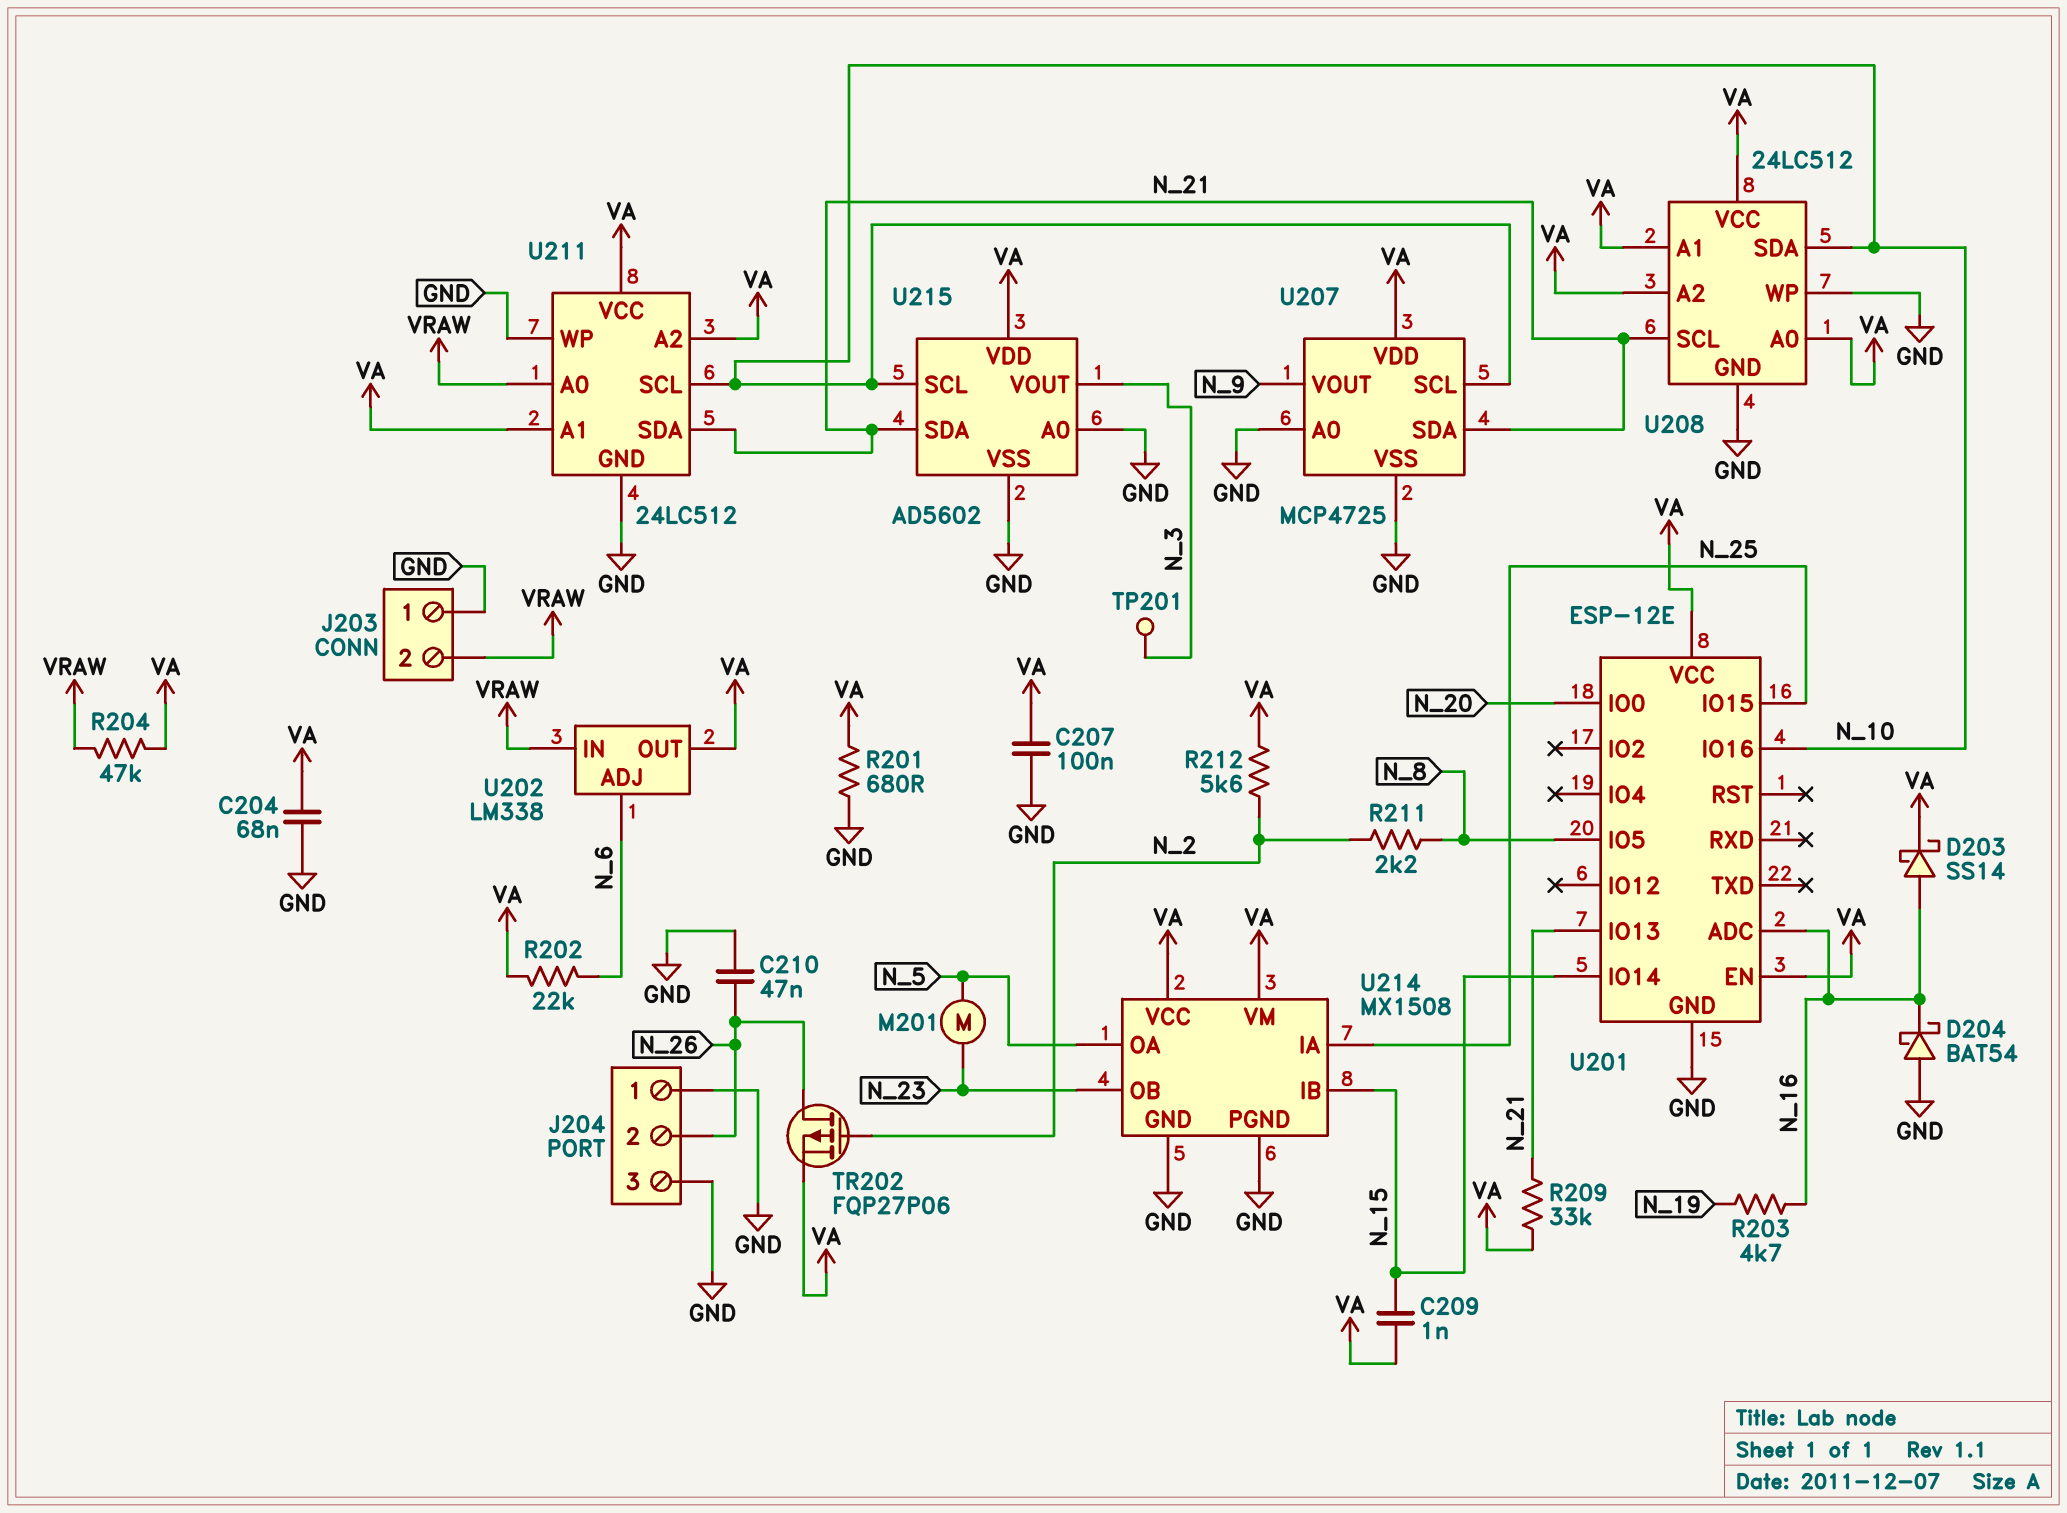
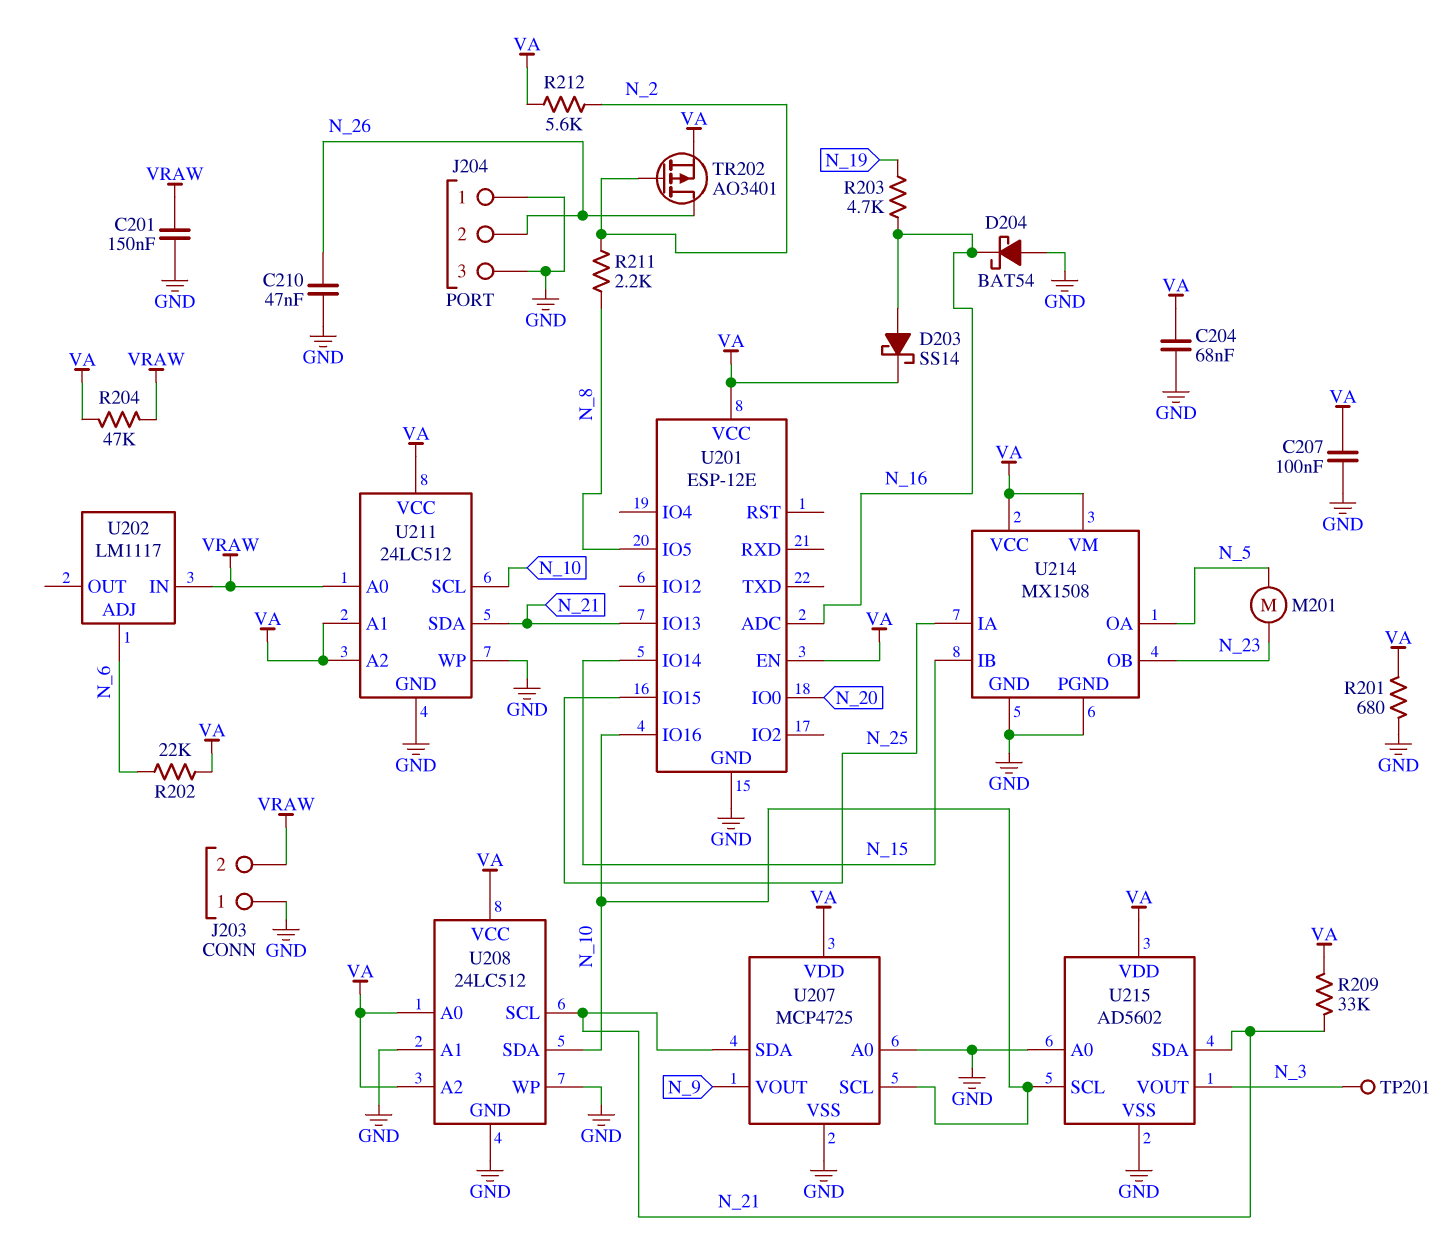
C201: none -> 150nF (GND, VRAW)
C209: 1nF (N_15, VA) -> none
TR202: PMOS FQP27P06 (G N_2, D N_26, S VA) -> PMOS AO3401 (G N_2, D N_26, S VA)
U202: LM338 -> LM1117
U202 pin OUT: VA -> none
U208 pin A1: VA -> GND

